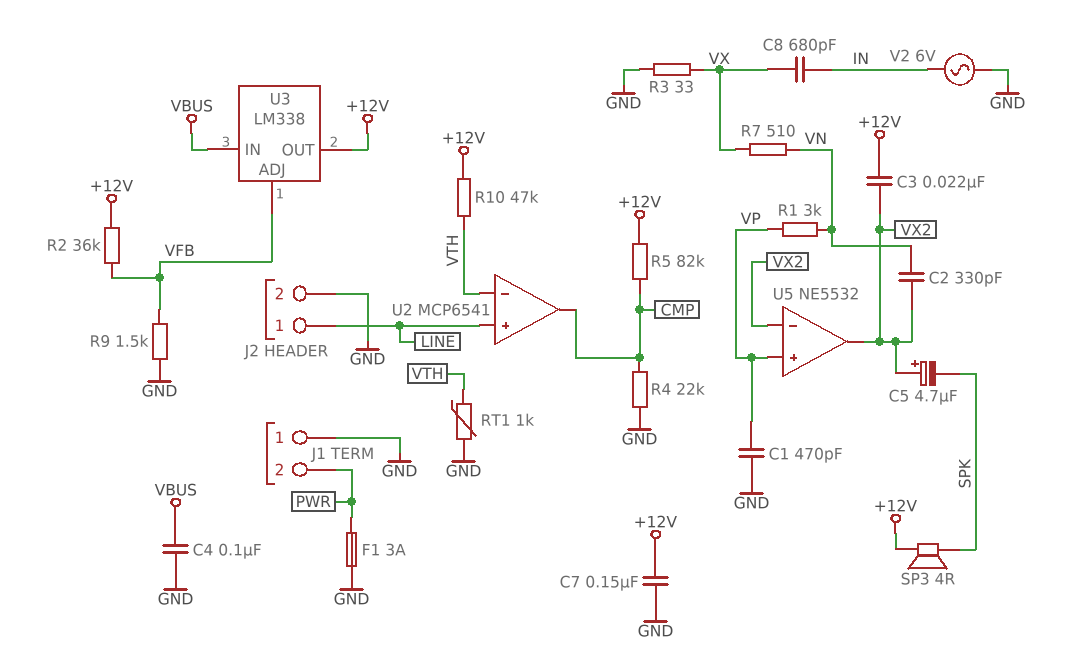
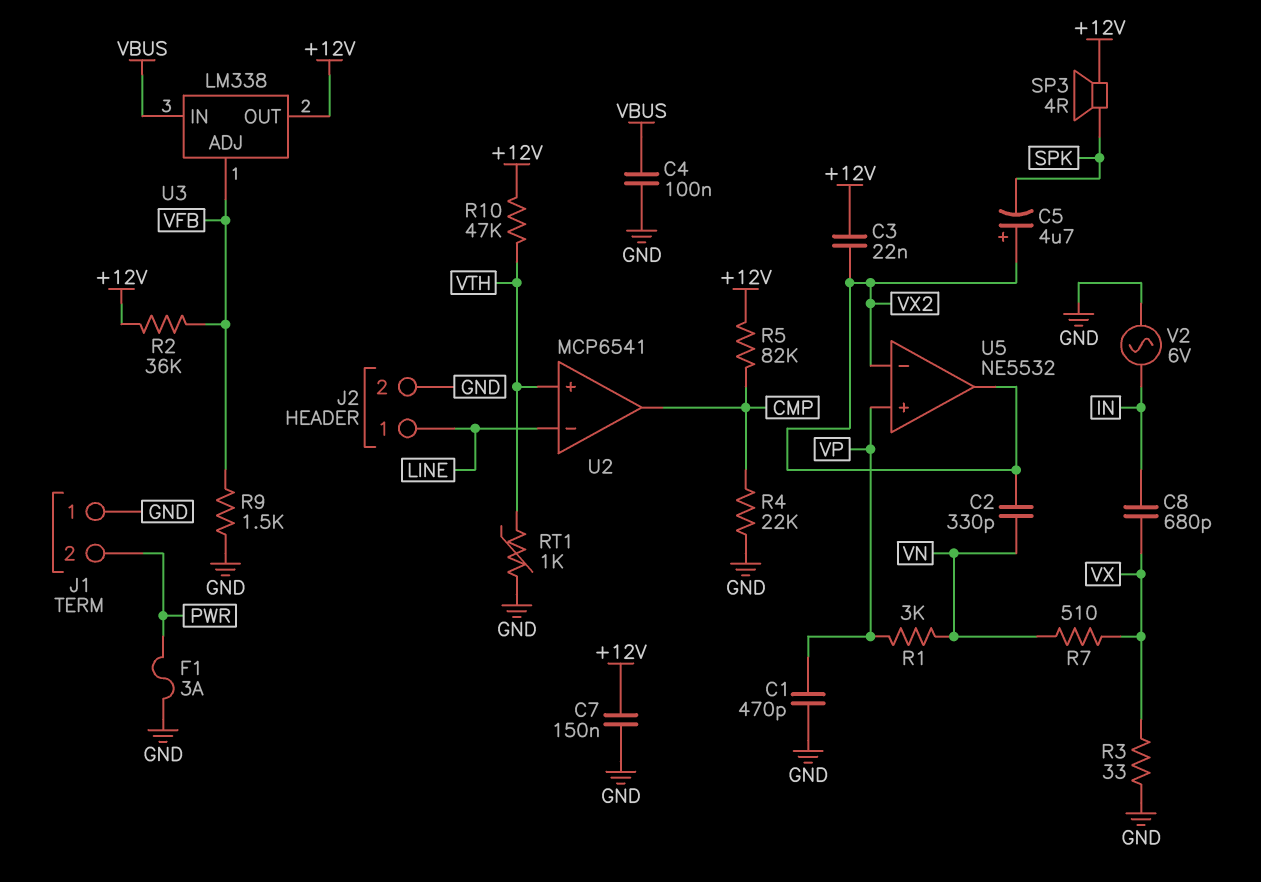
U2 pin in+: LINE -> VTH
U2 pin in-: VTH -> LINE

